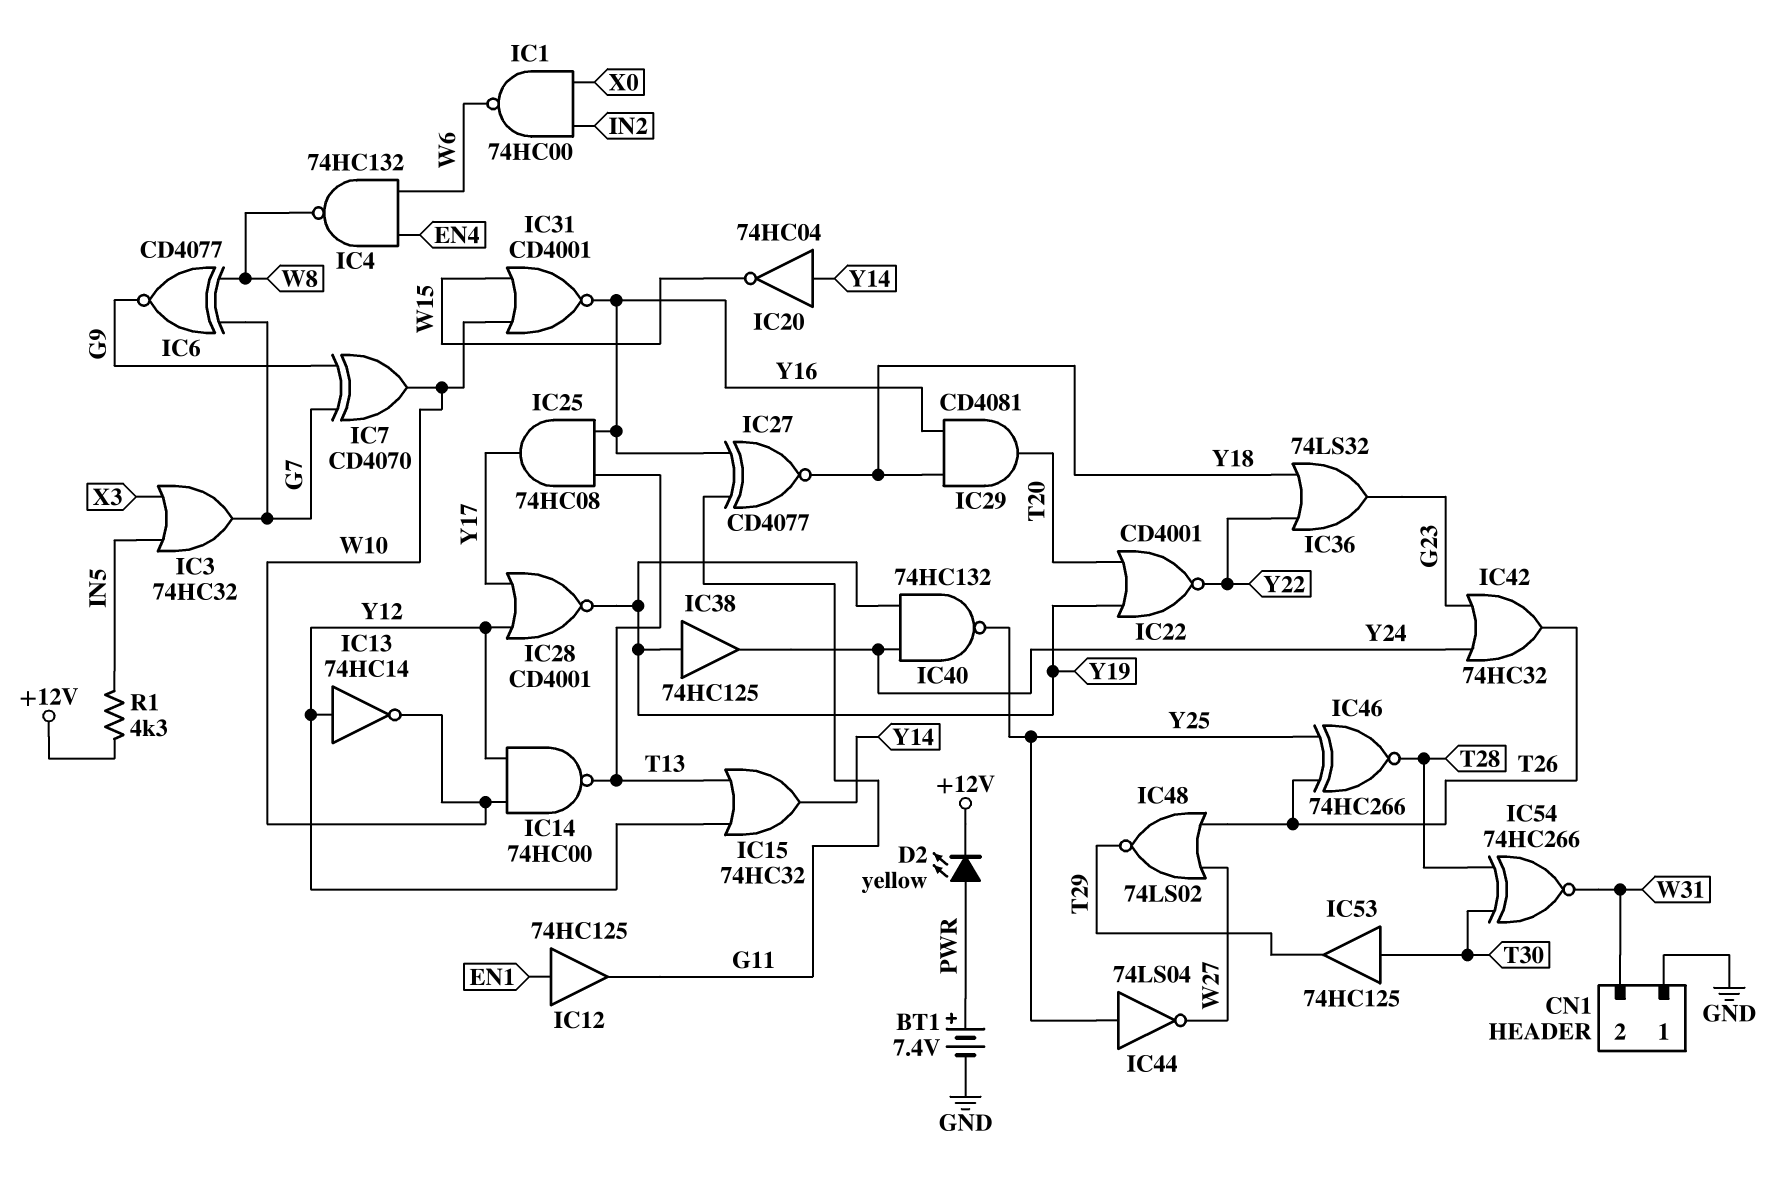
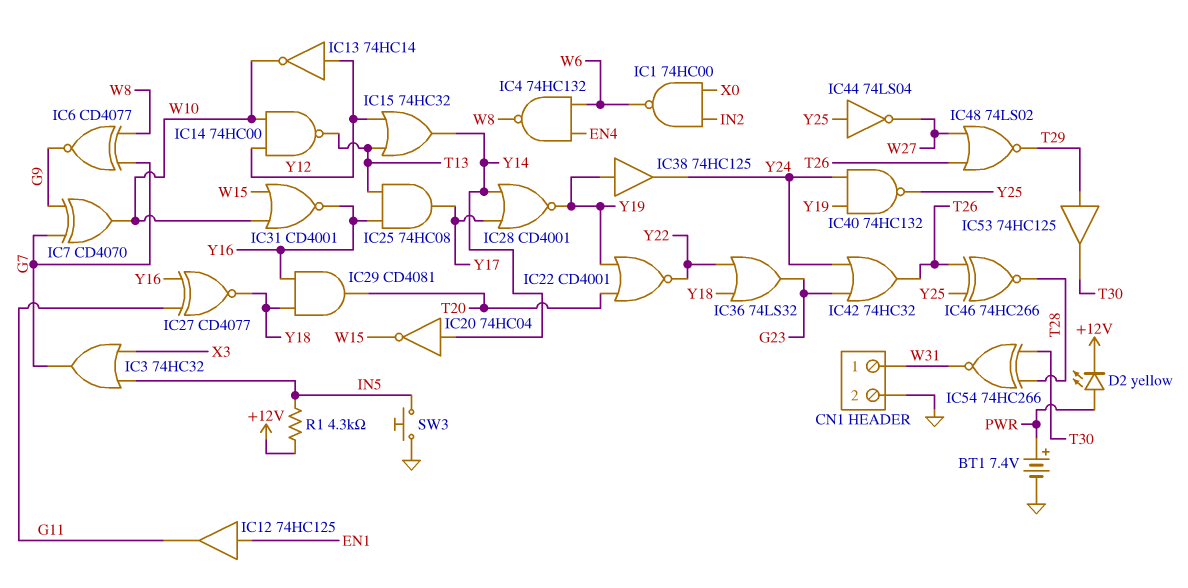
CN1 pin 1: GND -> W31
CN1 pin 2: W31 -> GND
IC28: NOR CD4001 (in Y12, in Y17, out Y19) -> NOR CD4001 (in Y14, in Y17, out Y19)
IC53: buffer 74HC125 (in T30, out T29) -> buffer 74HC125 (in T29, out T30)
SW3: none -> button (GND, IN5)

